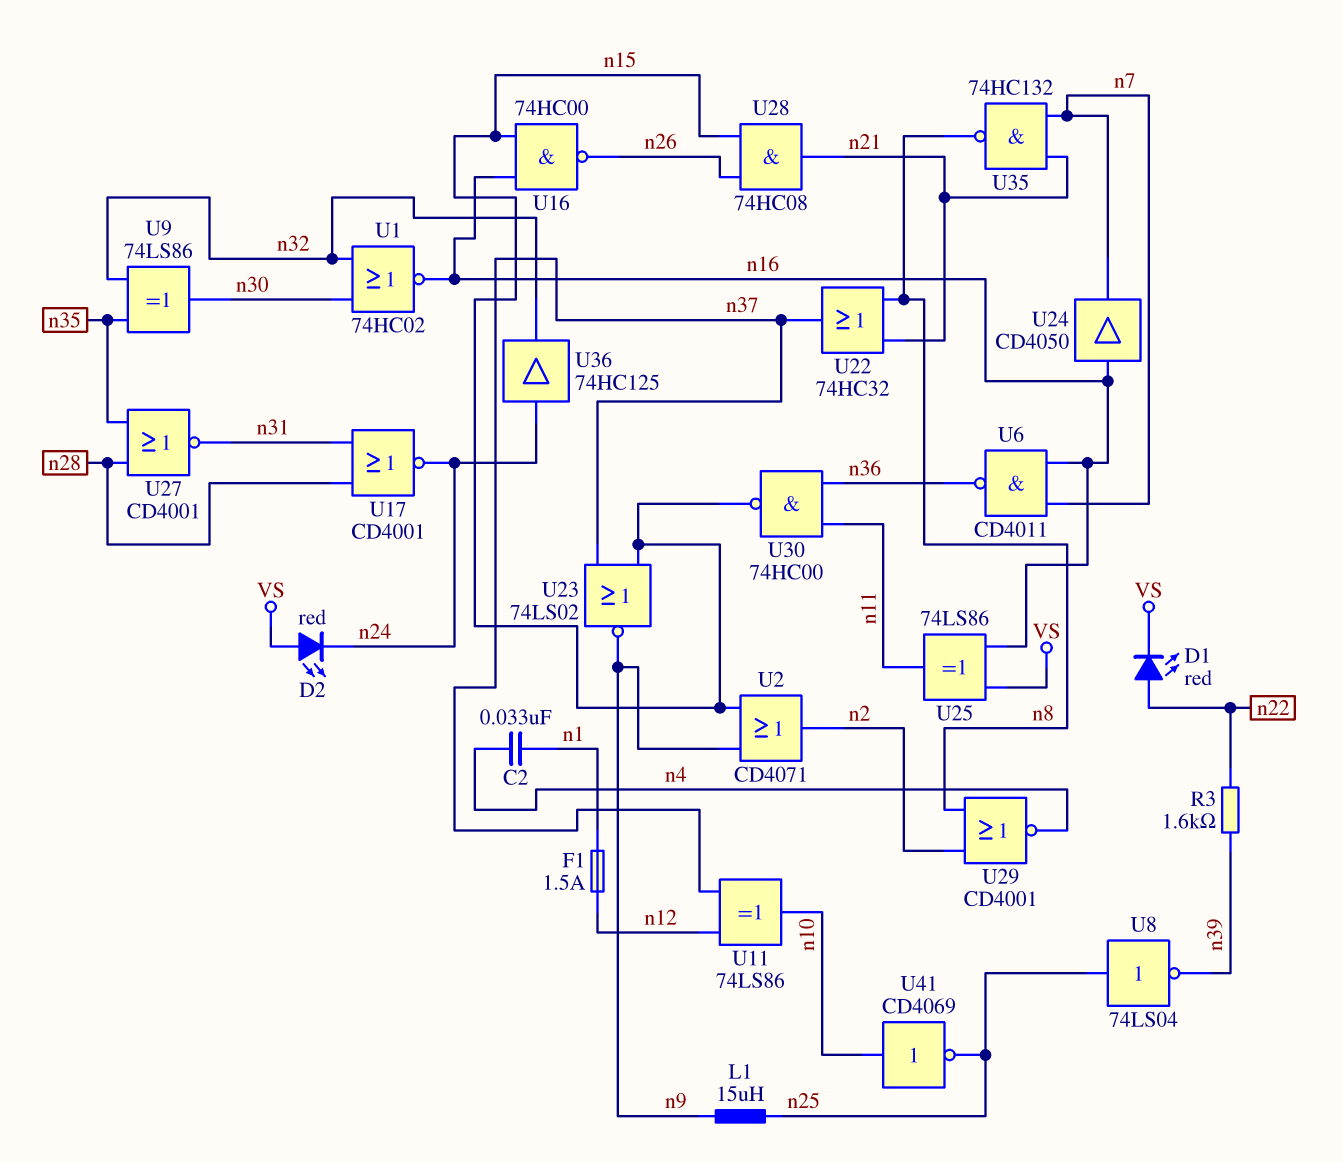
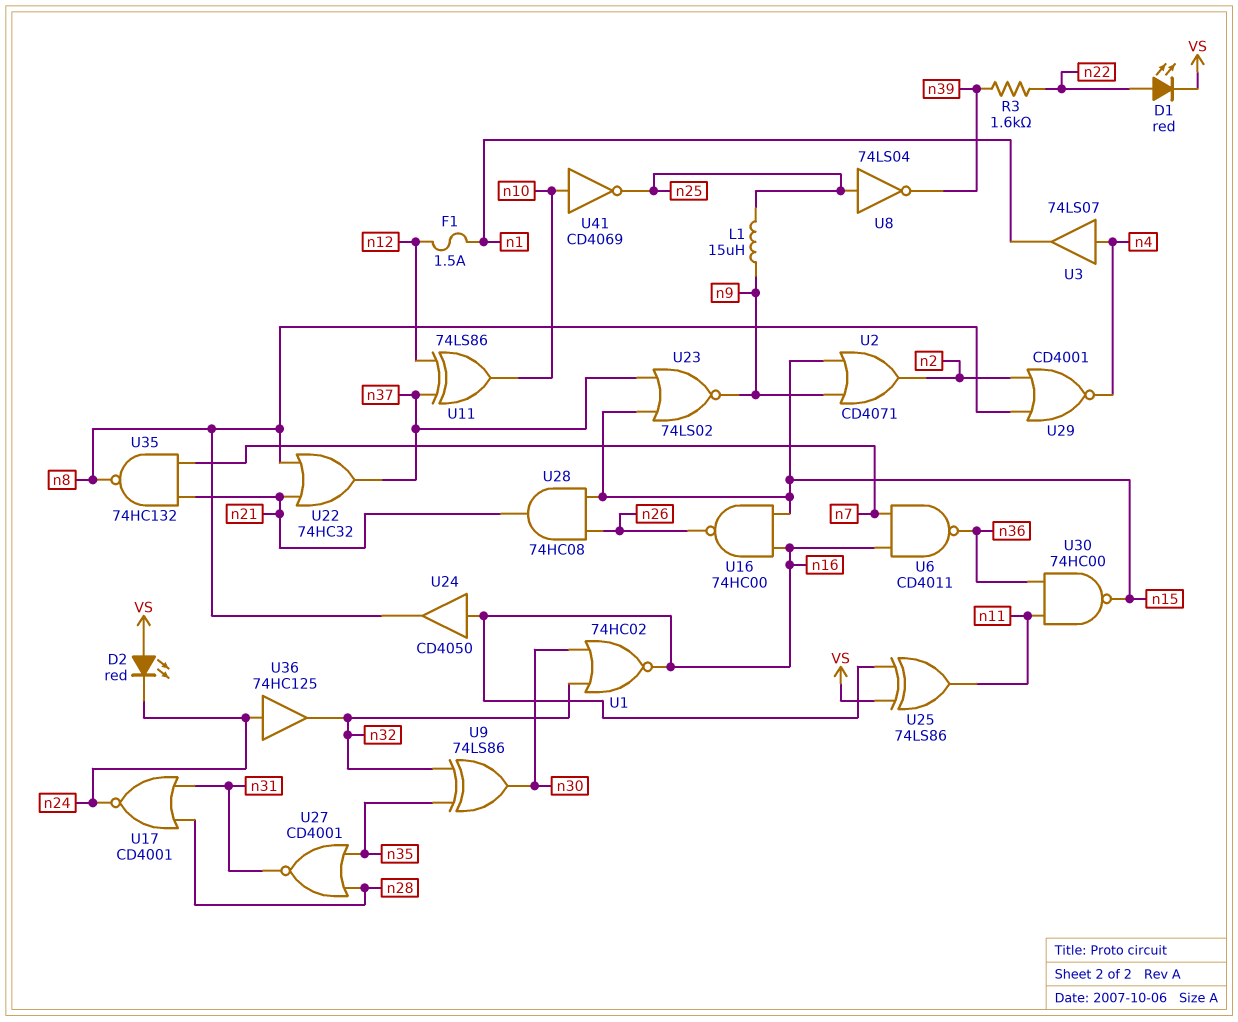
C2: 33nF (n1, n4) -> none
U3: none -> buffer 74LS07 (in n4, out n1)
U24: buffer CD4050 (in n16, out n7) -> buffer CD4050 (in n16, out n8)

